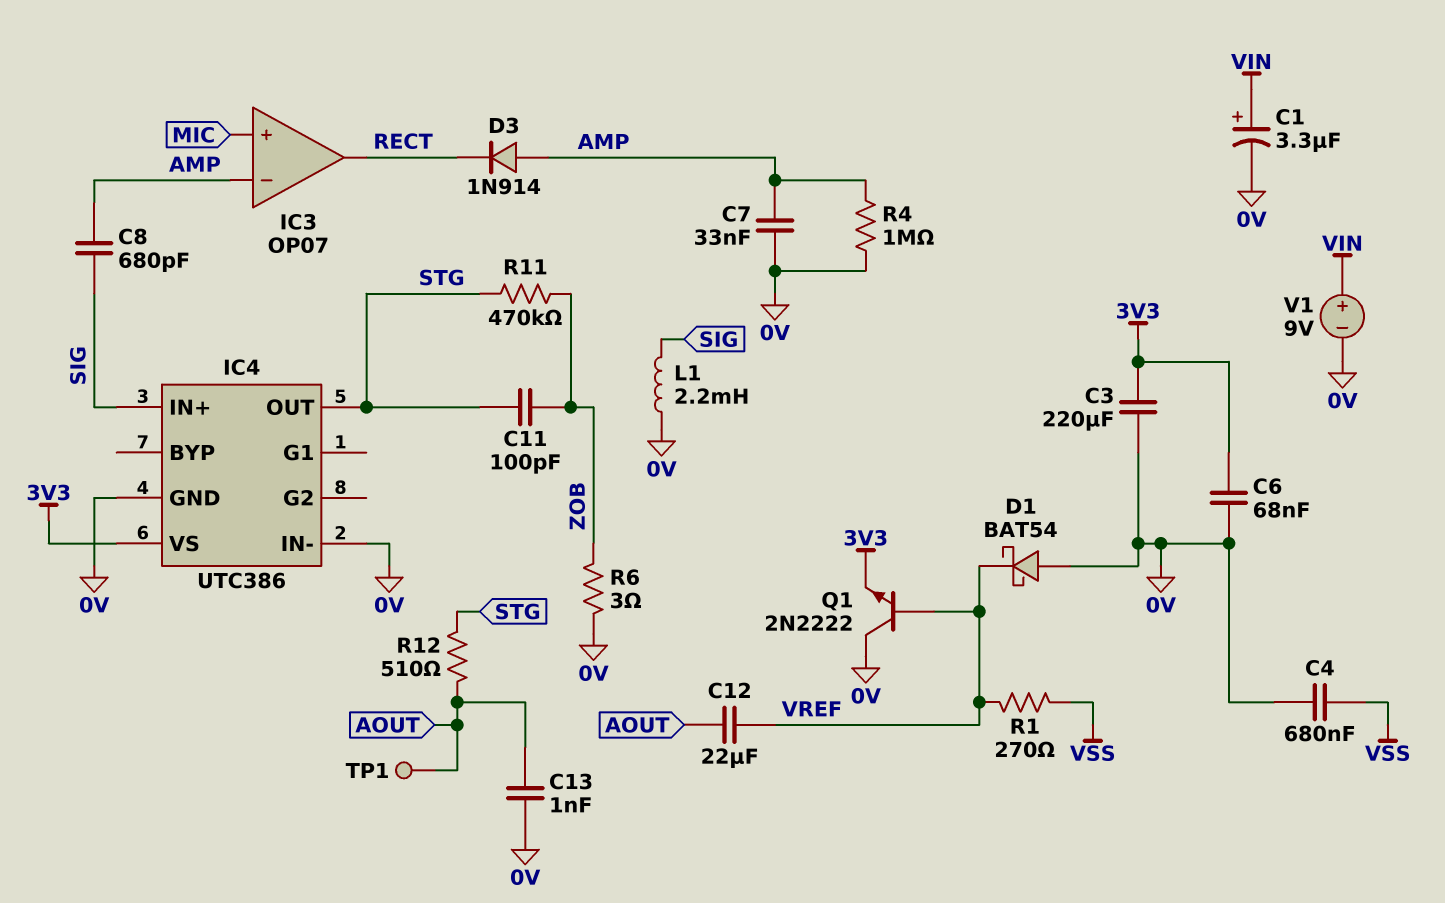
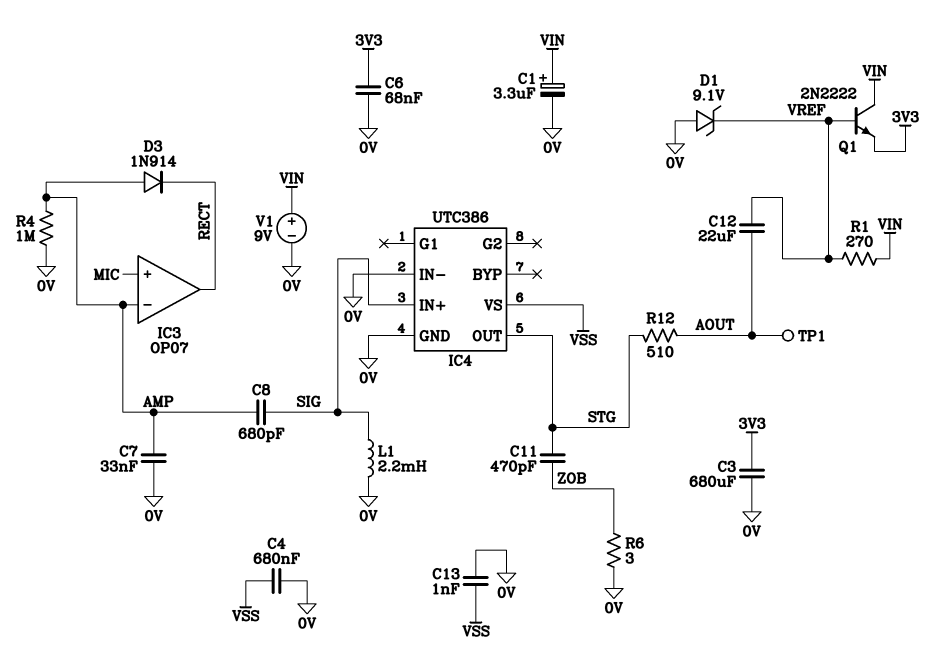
C3: 220uF (0V, 3V3) -> 680uF (0V, 3V3)
C11: 100pF (STG, ZOB) -> 470pF (STG, ZOB)
C13: 1nF (0V, AOUT) -> 1nF (0V, VSS)
D1: schottky BAT54 (A 0V, K VREF) -> zener 9.1V (A 0V, K VREF)
IC4 pin VS: 3V3 -> VSS
Q1: NPN 2N2222 (B VREF, C 0V, E 3V3) -> NPN 2N2222 (B VREF, C VIN, E 3V3)
R1: 270 (VREF, VSS) -> 270 (VIN, VREF)
R11: 470k (STG, ZOB) -> none

